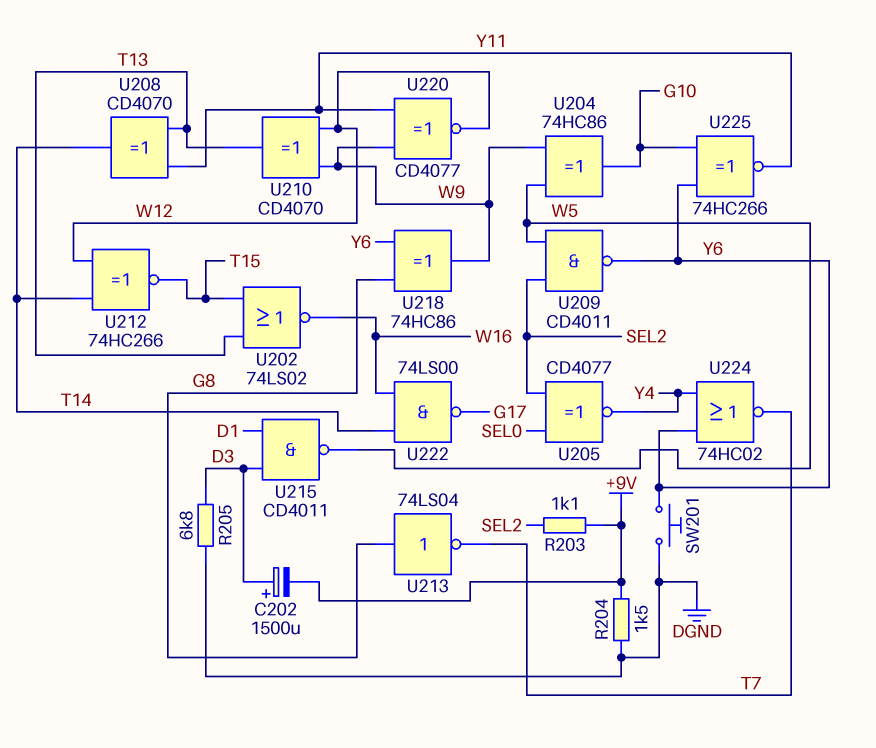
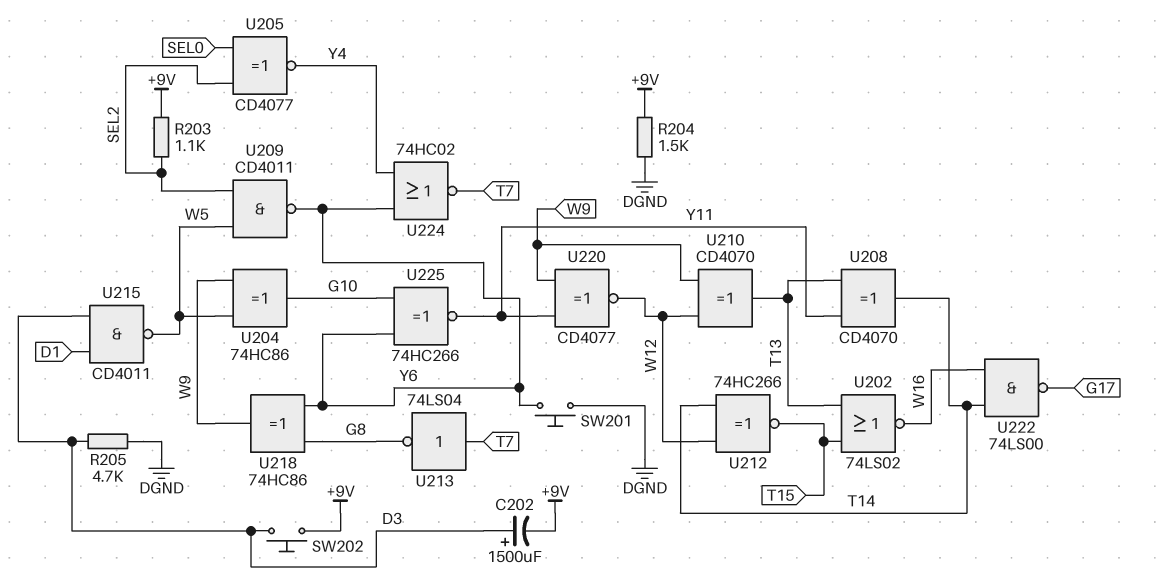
R205: 6.8k (D3, DGND) -> 4.7k (D3, DGND)
SW202: none -> button (+9V, D3)
U213: NOT 74LS04 (in G8, out T7) -> NOT 74LS04 (in T7, out G8)

